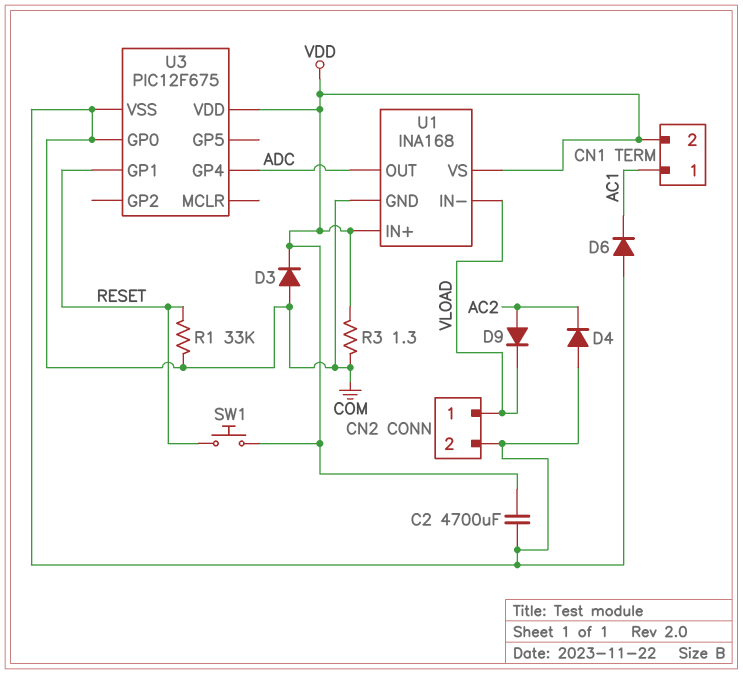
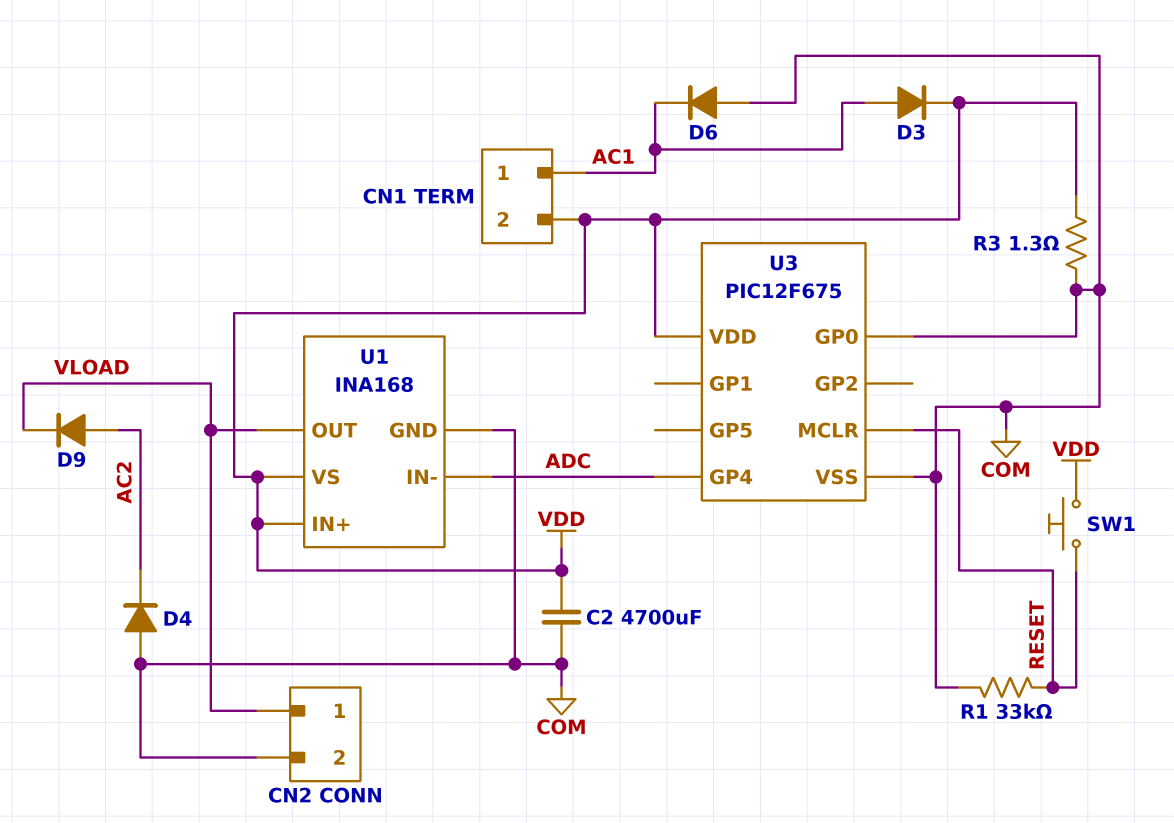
D3: diode (A COM, K VDD) -> diode (A AC1, K VDD)
U1 pin IN-: VLOAD -> ADC
U1 pin OUT: ADC -> VLOAD
U3 pin GP1: RESET -> none
U3 pin MCLR: none -> RESET

